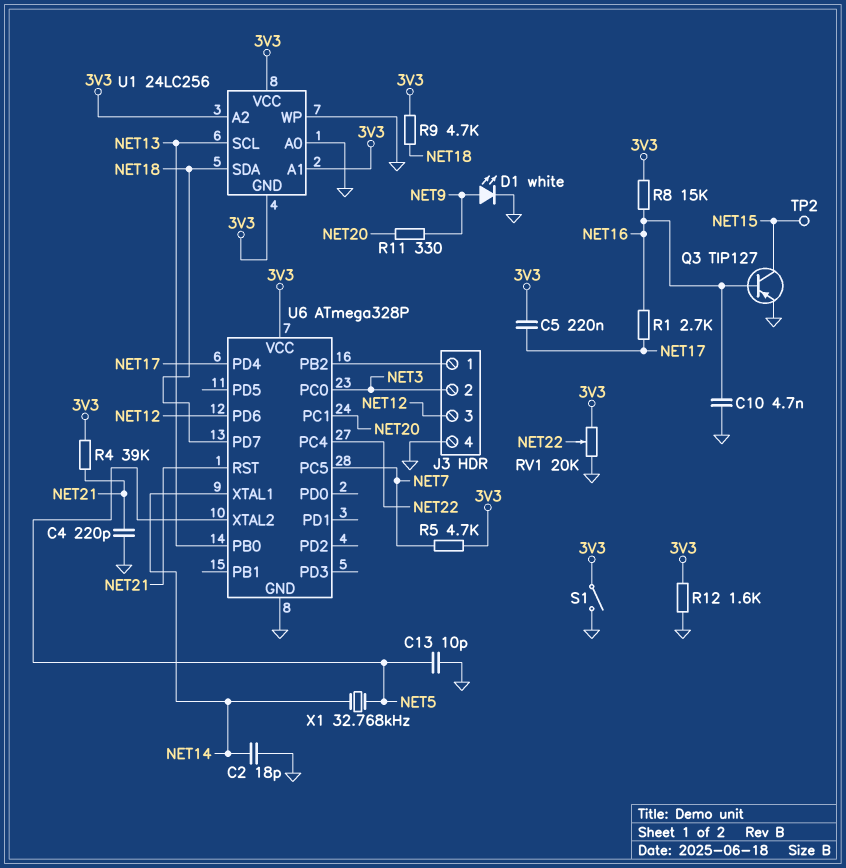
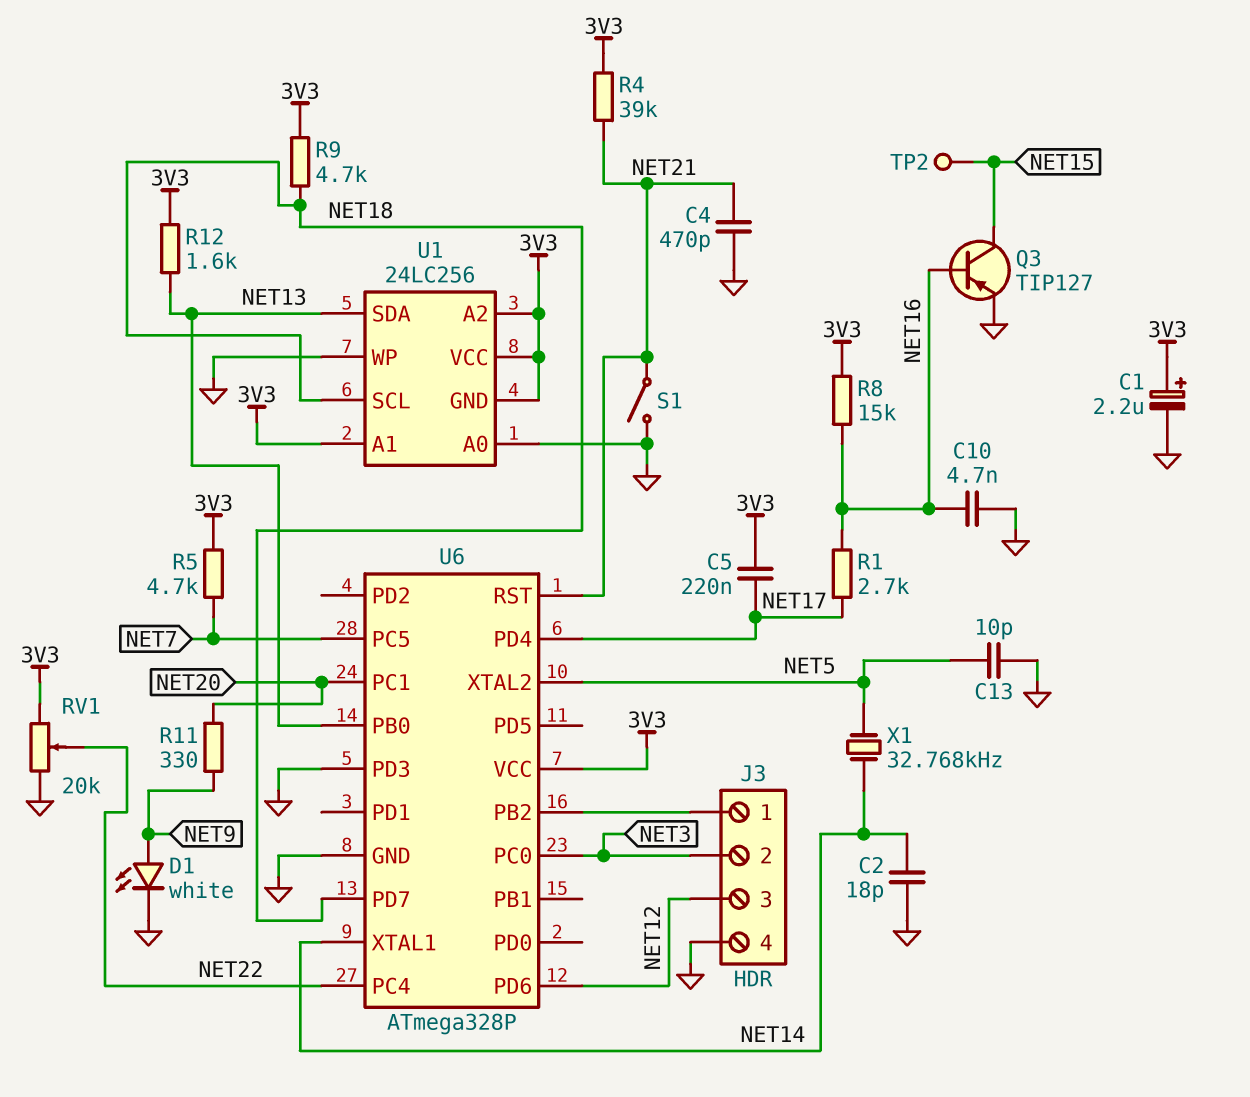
C1: none -> 2.2uF (plus 3V3, minus GND)
C4: 220pF (GND, NET21) -> 470pF (GND, NET21)
R12: 1.6k (3V3, GND) -> 1.6k (3V3, NET13)
S1: switch (3V3, GND) -> switch (GND, NET21)
U1 pin SCL: NET13 -> NET18
U1 pin SDA: NET18 -> NET13
U6 pin PD3: none -> GND

